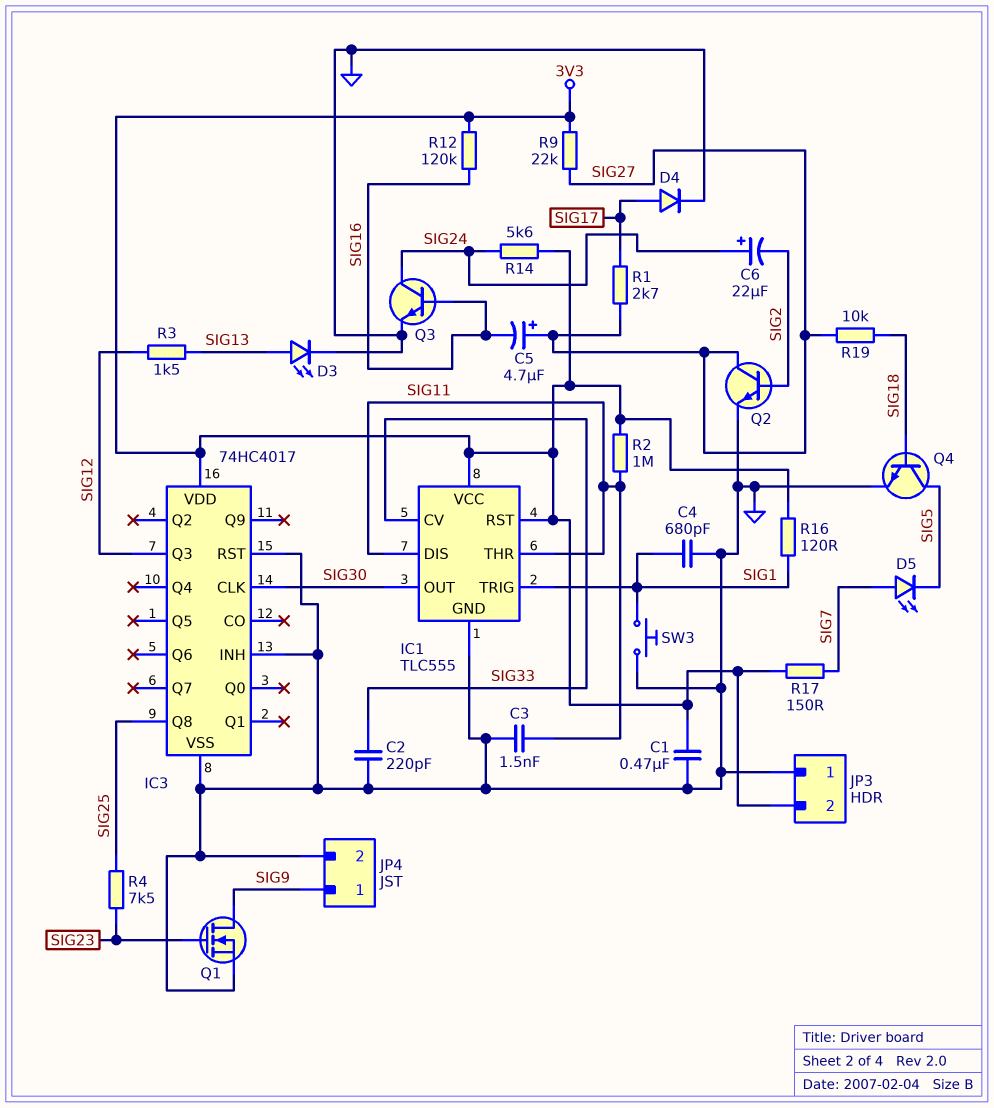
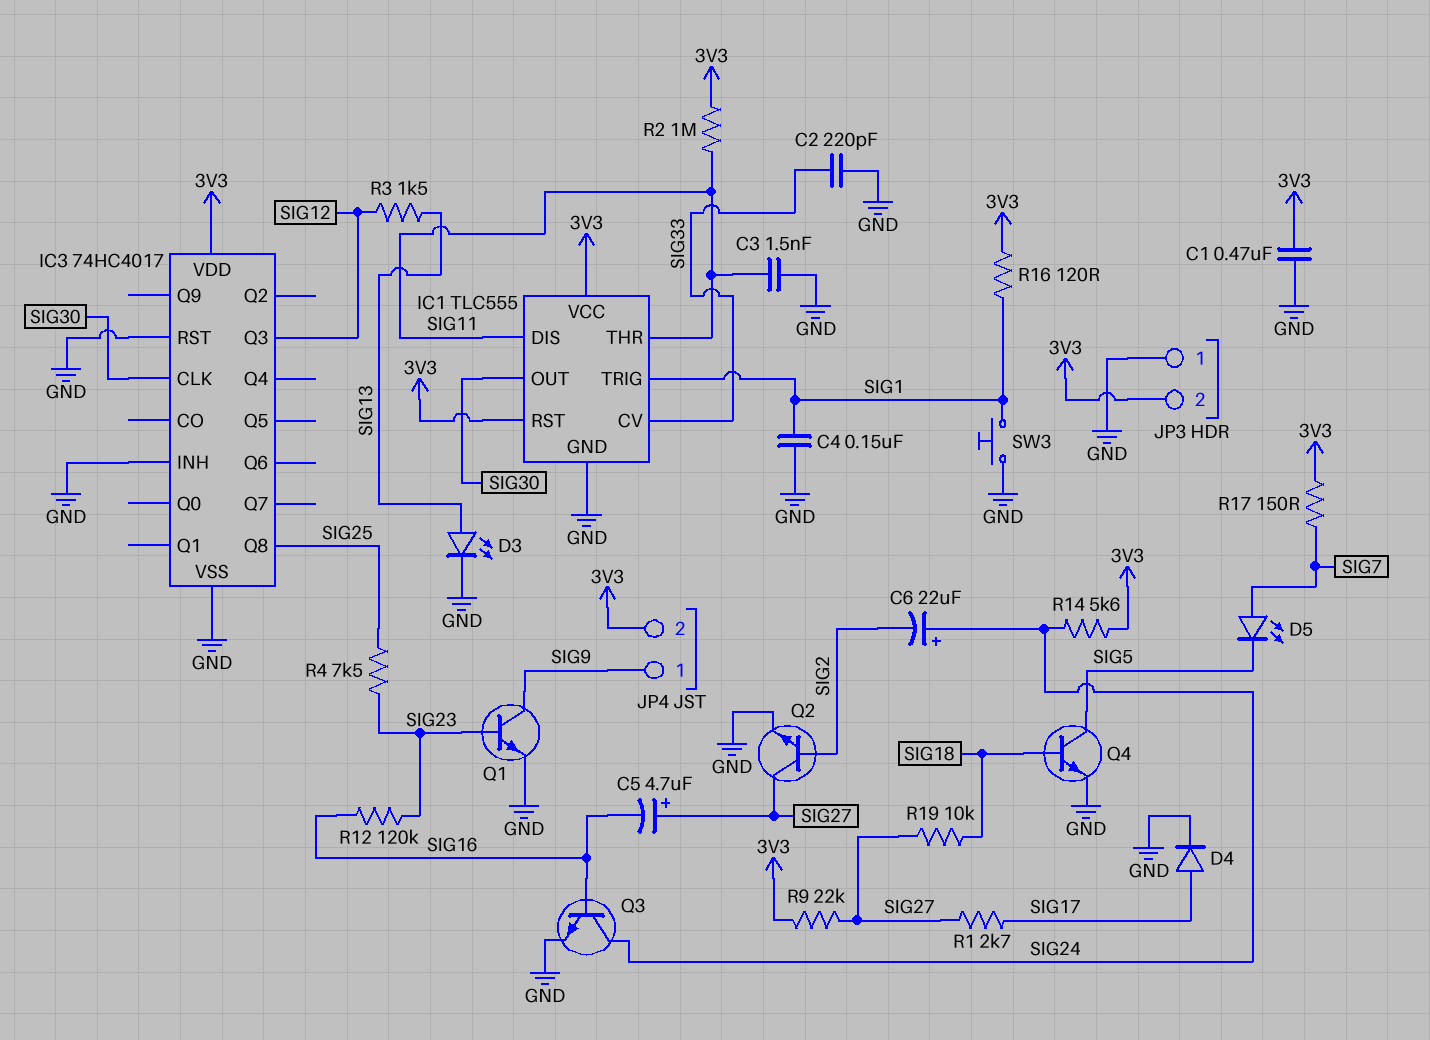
C4: 680pF (GND, SIG1) -> 150nF (GND, SIG1)
JP4 pin 2: GND -> 3V3
Q1: NMOS (G SIG23, D SIG9, S GND) -> NPN (B SIG23, C SIG9, E GND)
R12: 120k (3V3, SIG16) -> 120k (SIG16, SIG23)

